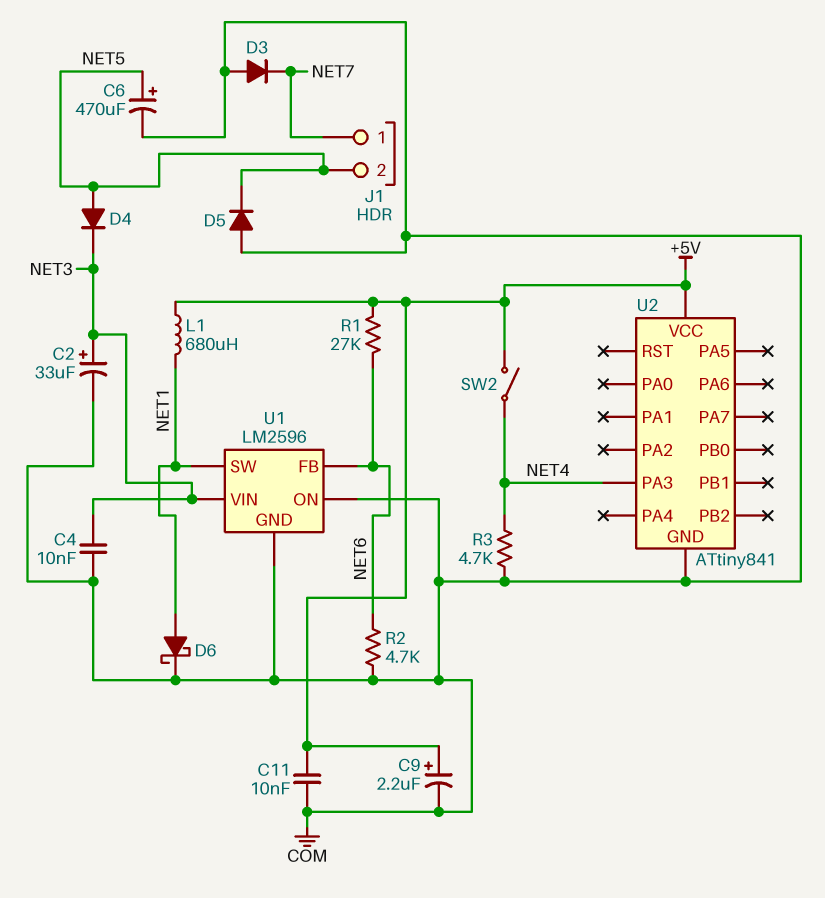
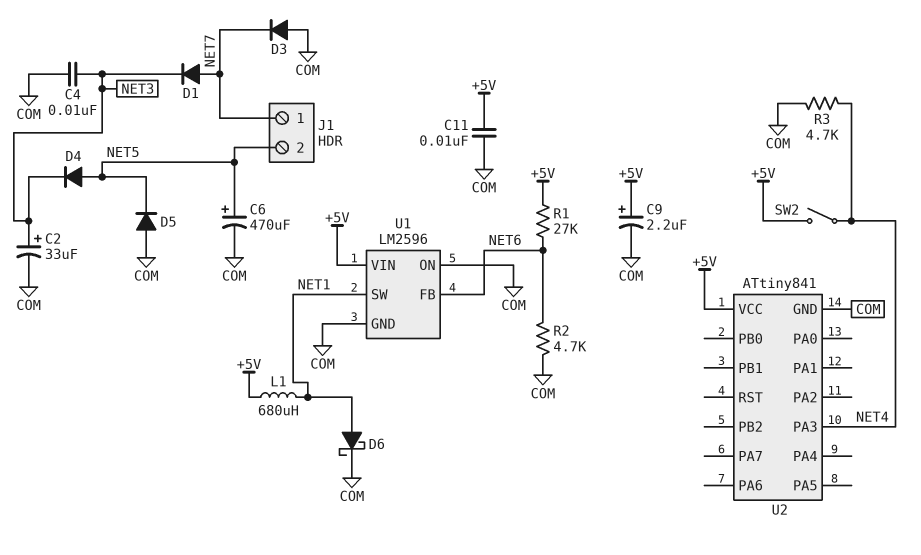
D1: none -> diode (A NET7, K NET3)
U1 pin VIN: NET3 -> +5V

